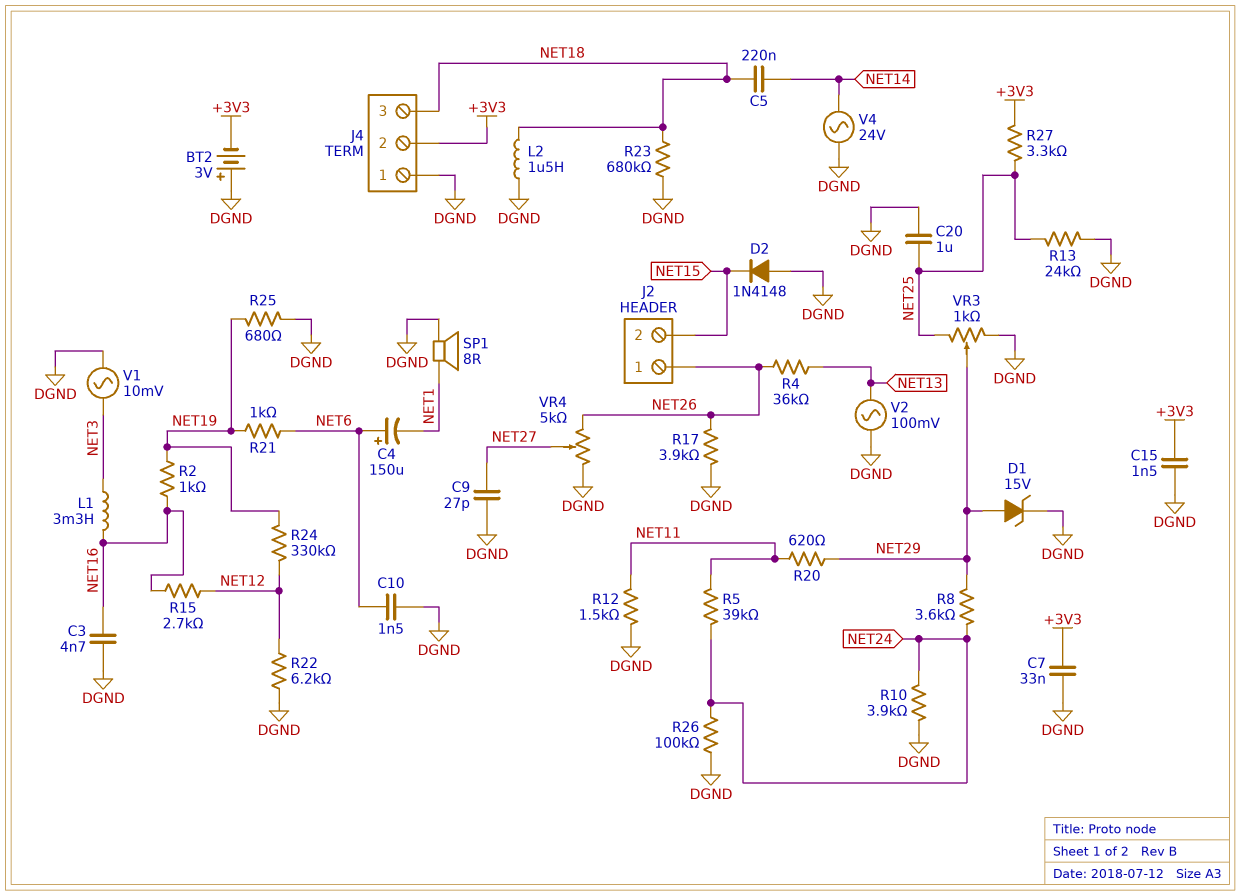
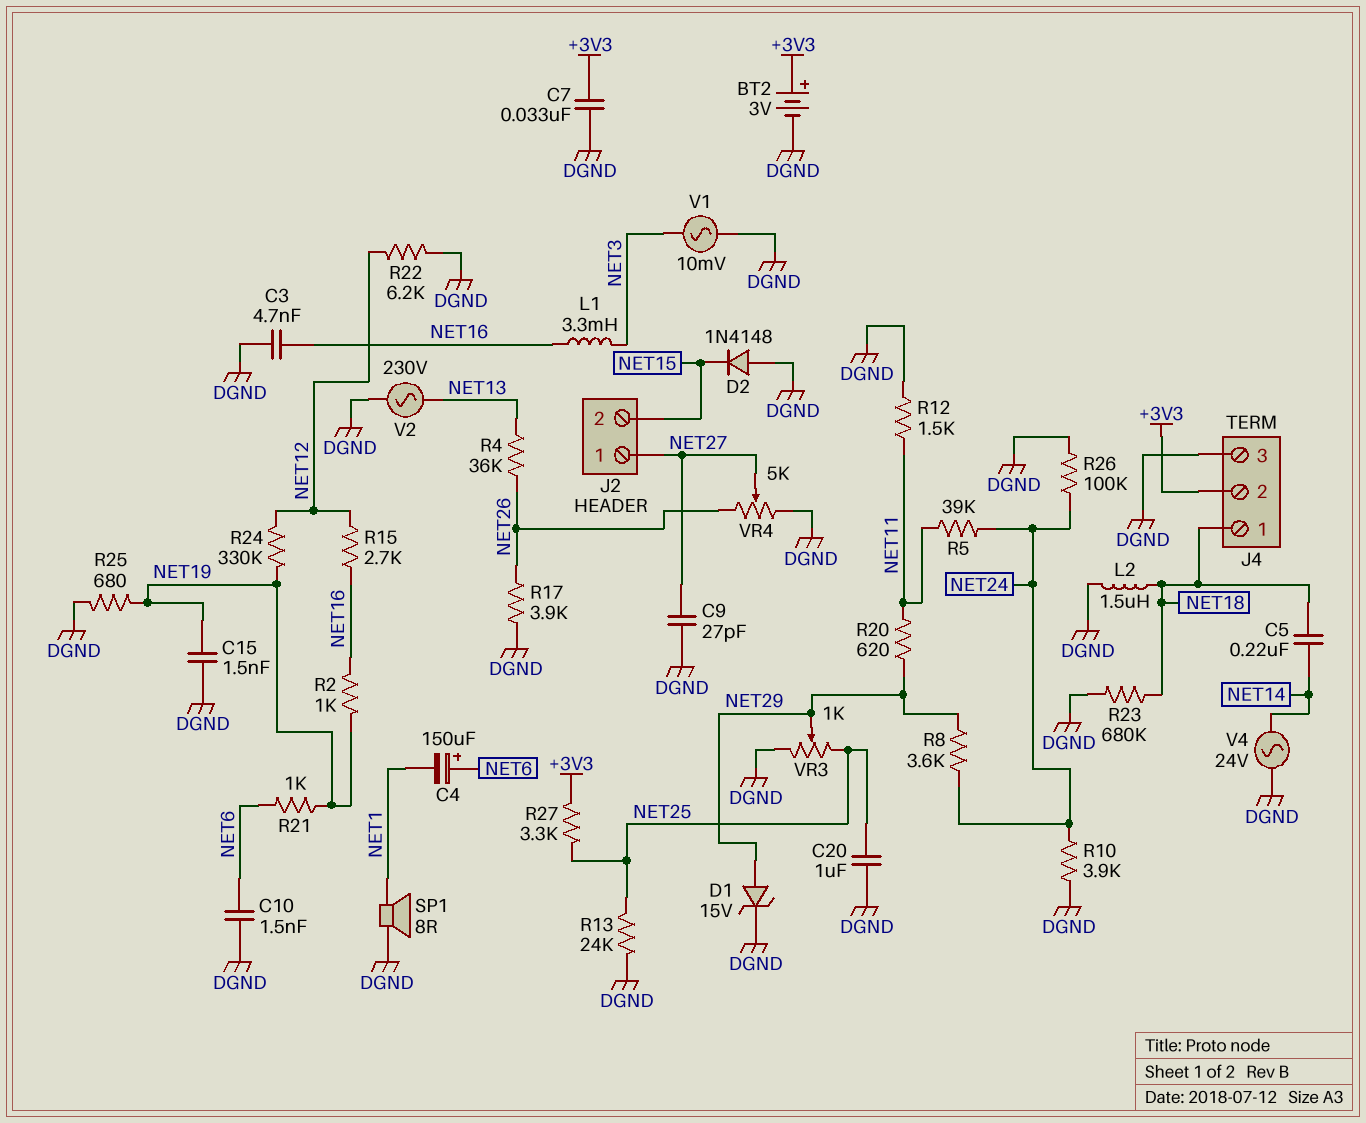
BT2: 3V (plus DGND, minus +3V3) -> 3V (plus +3V3, minus DGND)
C15: 1.5nF (+3V3, DGND) -> 1.5nF (DGND, NET19)
J2 pin 1: NET26 -> NET27
J4 pin 1: DGND -> NET18
J4 pin 3: NET18 -> DGND
V2: AC 100mV (DGND, NET13) -> AC 230V (DGND, NET13)

